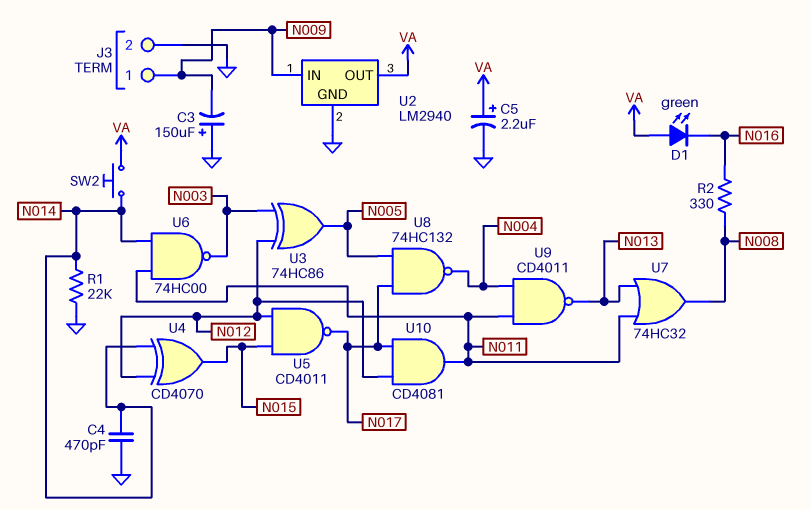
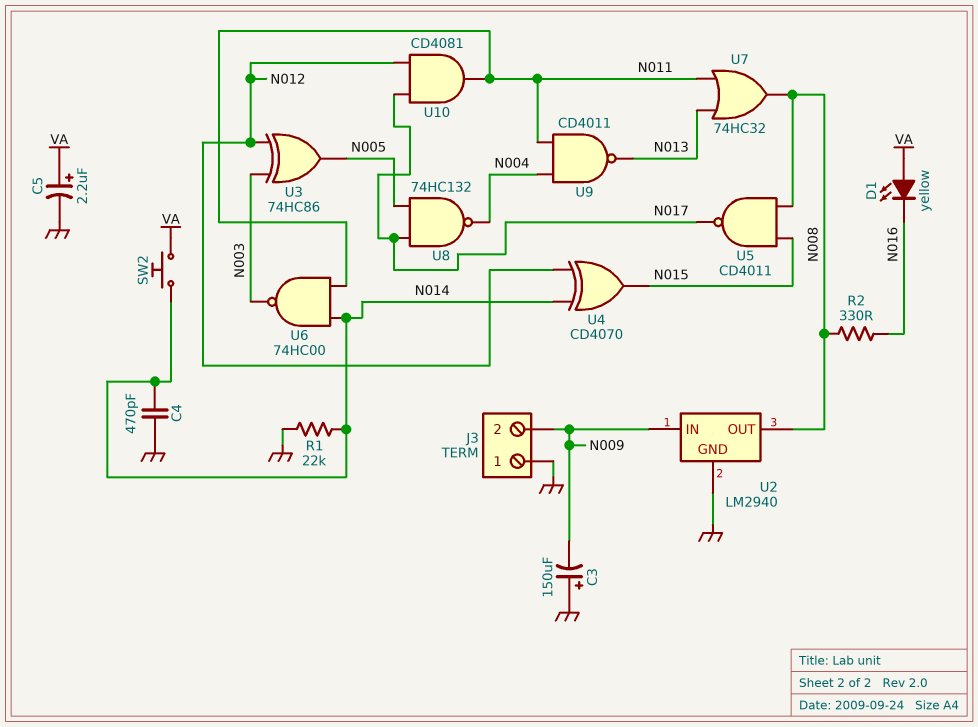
D1: LED green (A VA, K N016) -> LED yellow (A VA, K N016)
J3 pin 1: N009 -> GND
J3 pin 2: GND -> N009
U2 pin OUT: VA -> N008
U5: NAND CD4011 (in N012, in N015, out N017) -> NAND CD4011 (in N008, in N015, out N017)

